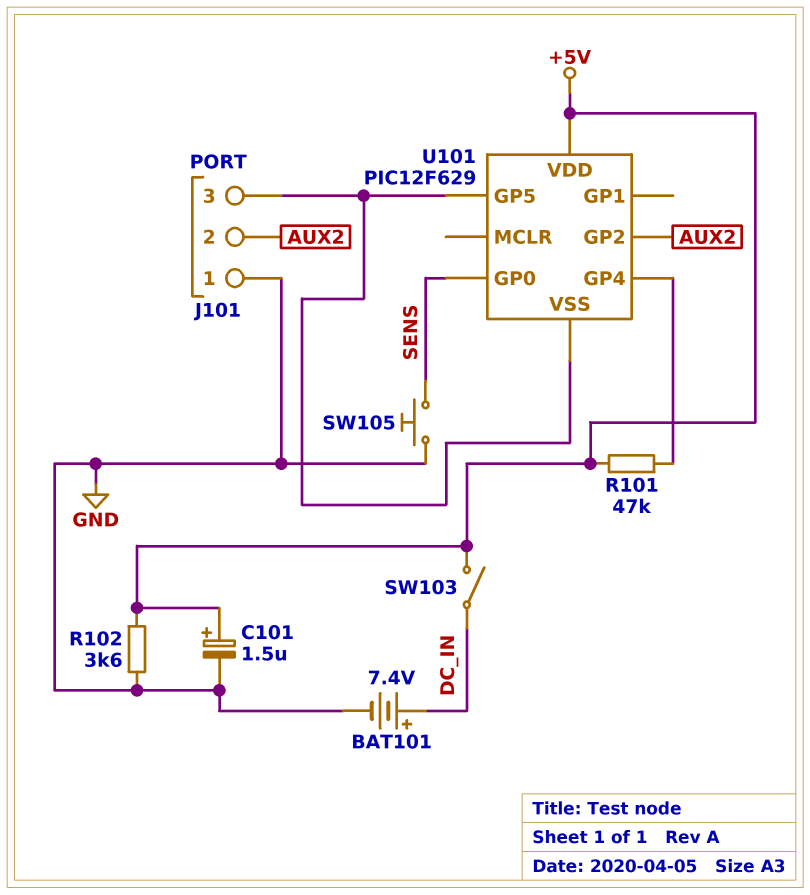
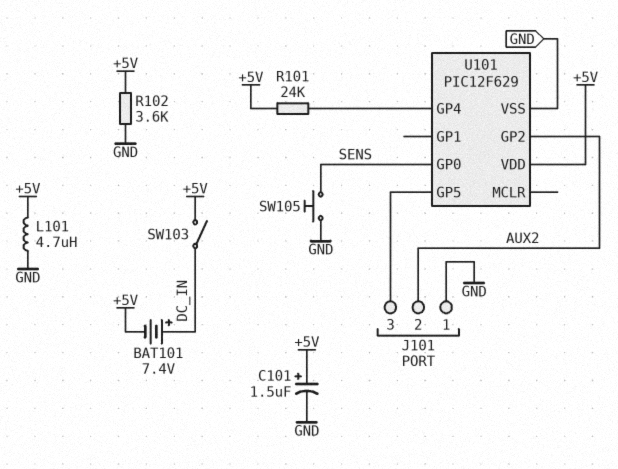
BAT101: 7.4V (plus DC_IN, minus GND) -> 7.4V (plus DC_IN, minus +5V)
L101: none -> 4.7uH (+5V, GND)
R101: 47k (+5V, U101/GP4) -> 24k (+5V, U101/GP4)
U101 pin VSS: J101/3 -> GND

